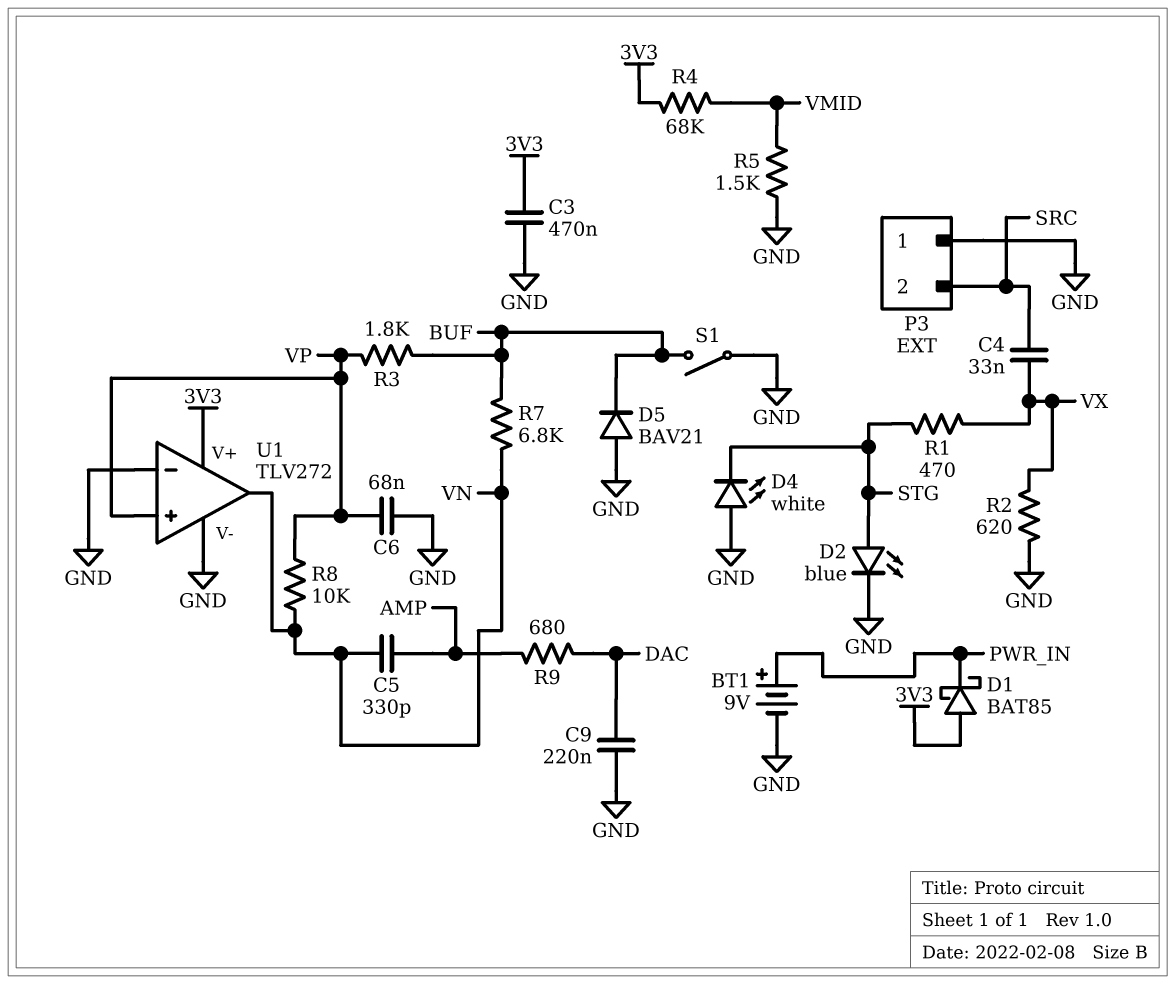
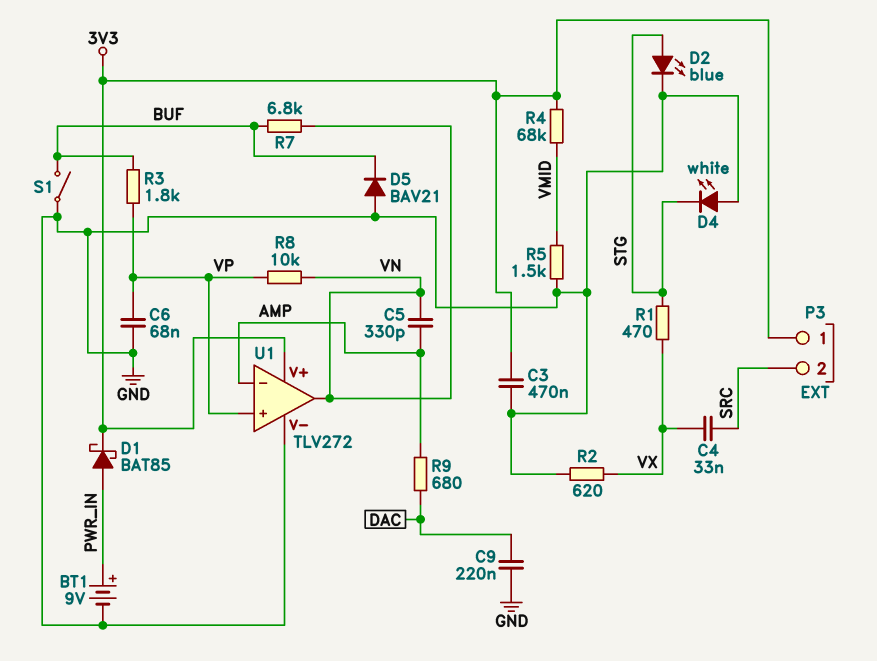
D1: schottky BAT85 (A 3V3, K PWR_IN) -> schottky BAT85 (A PWR_IN, K 3V3)
P3 pin 1: GND -> 3V3
U1 pin in-: GND -> AMP

